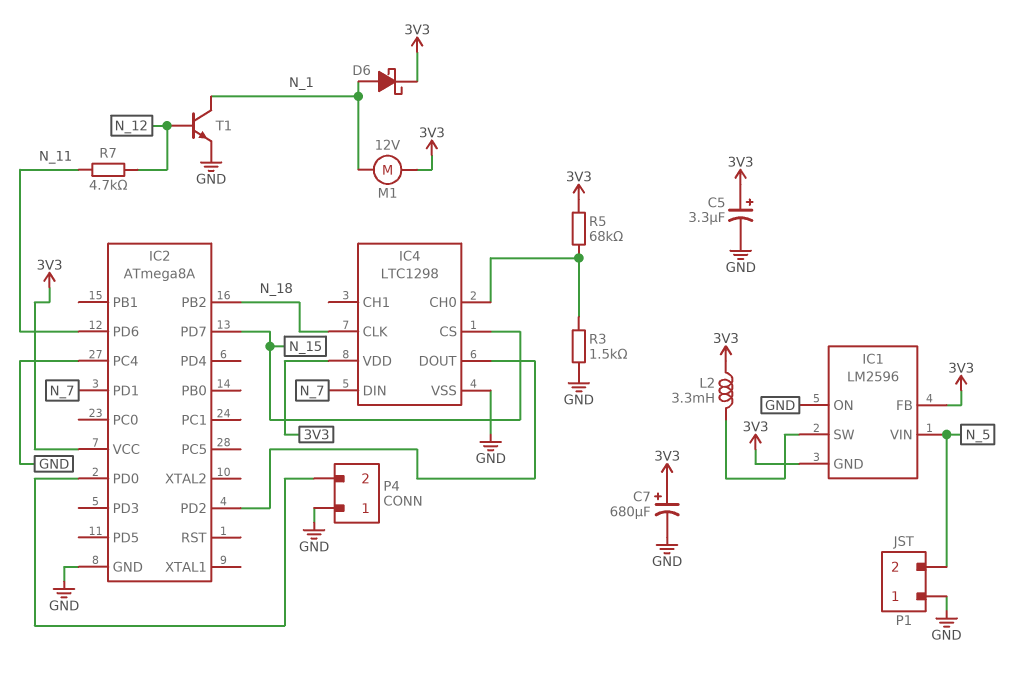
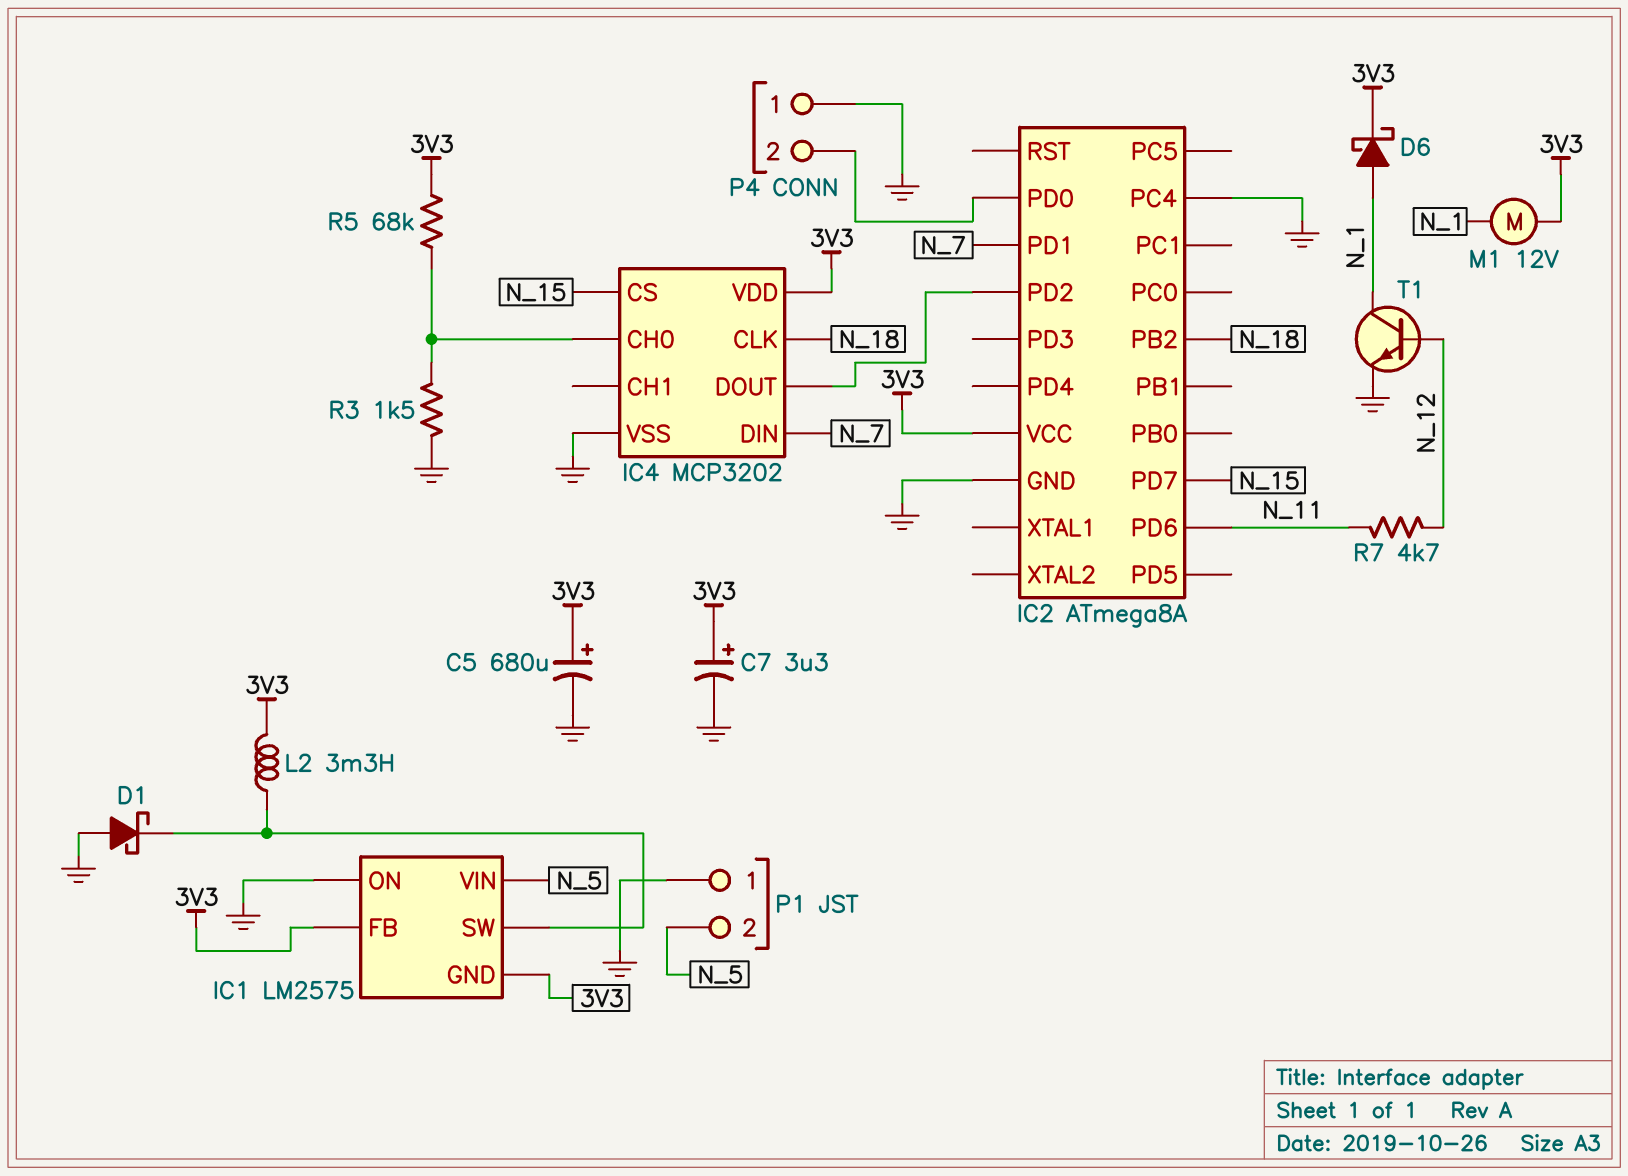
C5: 3.3uF (plus 3V3, minus GND) -> 680uF (plus 3V3, minus GND)
C7: 680uF (plus 3V3, minus GND) -> 3.3uF (plus 3V3, minus GND)
D1: none -> schottky (A GND, K IC1/SW)
IC1: LM2596 -> LM2575
IC4: LTC1298 -> MCP3202

